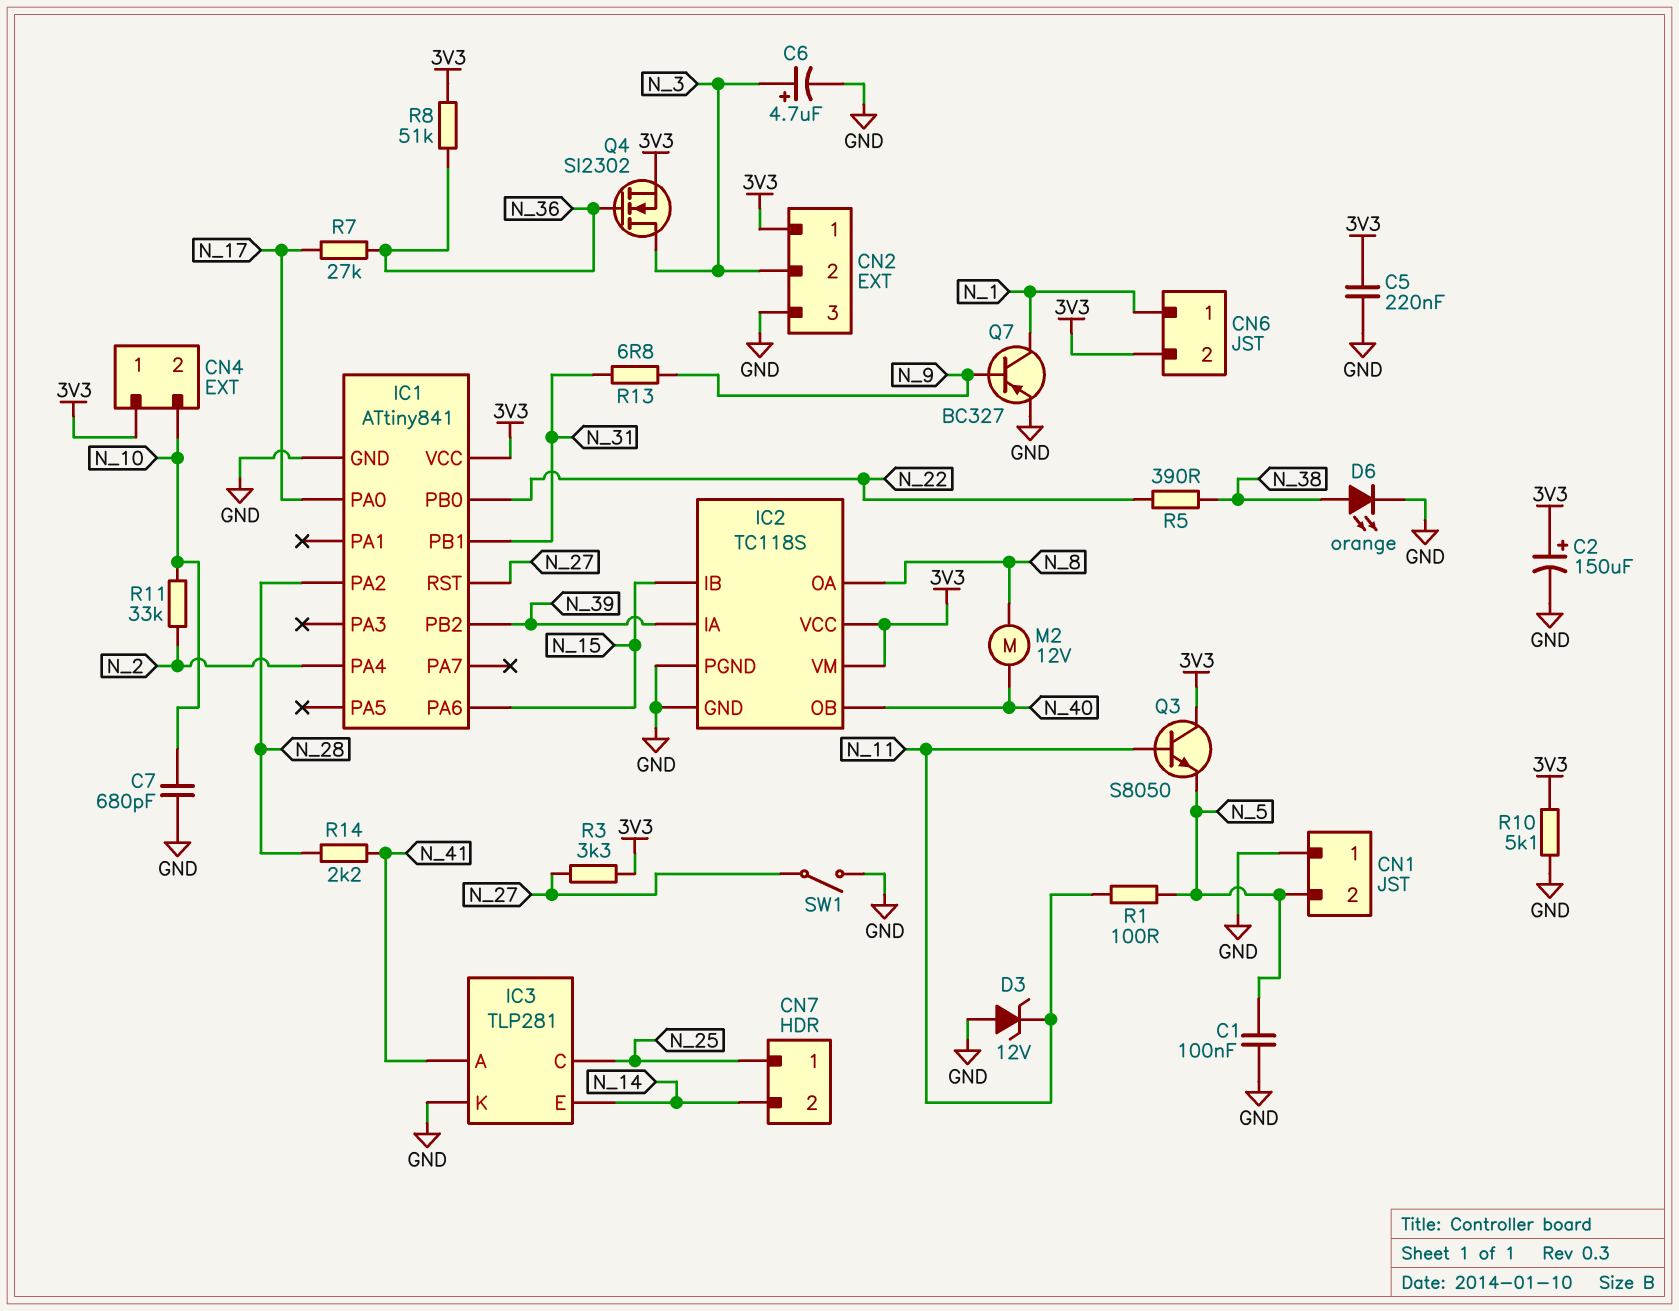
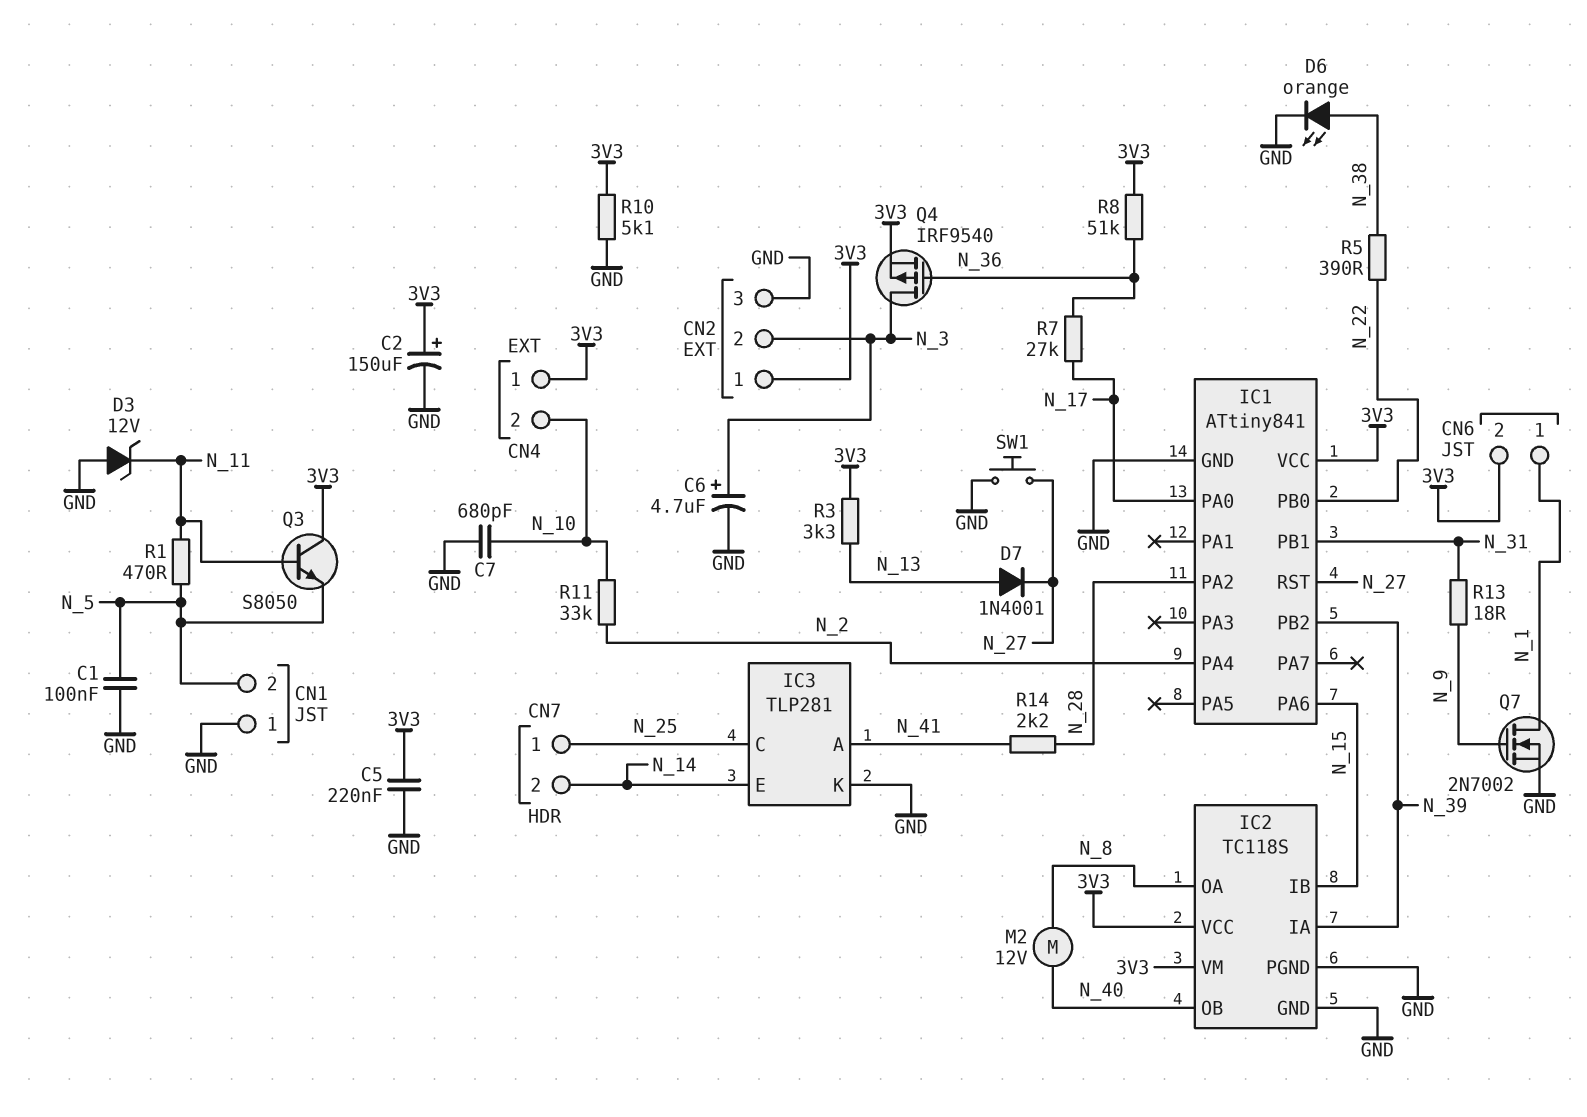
D7: none -> diode 1N4001 (A N_13, K N_27)
Q4: NMOS SI2302 (G N_36, D N_3, S 3V3) -> PMOS IRF9540 (G N_36, D N_3, S 3V3)
Q7: PNP BC327 (B N_9, C N_1, E GND) -> NMOS 2N7002 (G N_9, D N_1, S GND)
R1: 100 (N_5, N_11) -> 470 (N_5, N_11)
R3: 3.3k (3V3, N_27) -> 3.3k (3V3, N_13)
R13: 6.8 (N_9, N_31) -> 18 (N_9, N_31)
SW1: switch (GND, N_27) -> button (GND, N_27)

